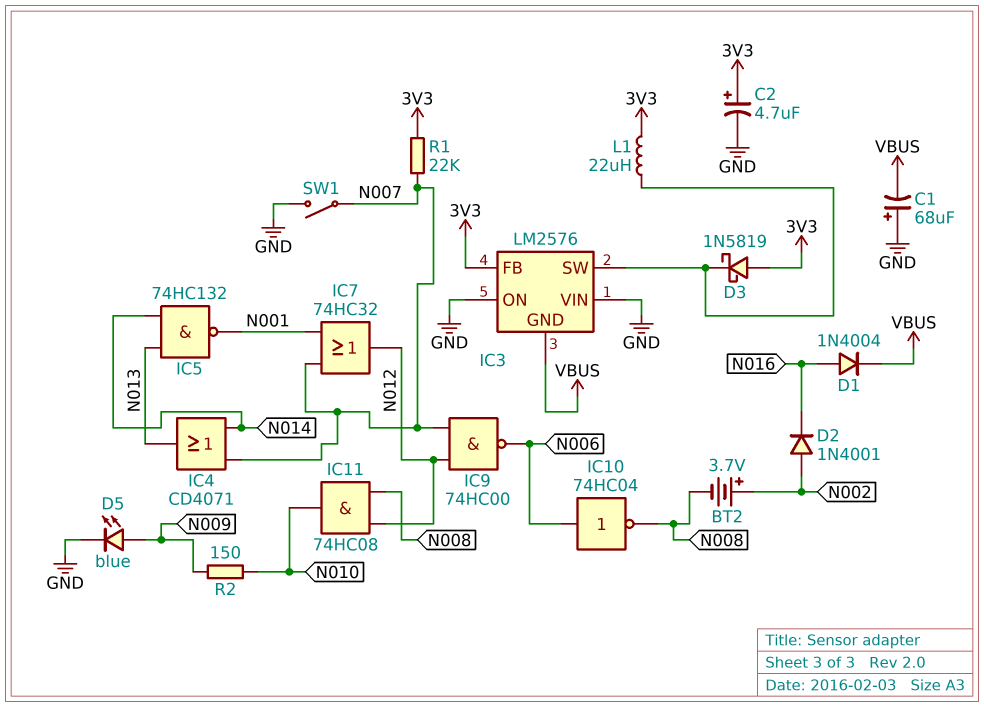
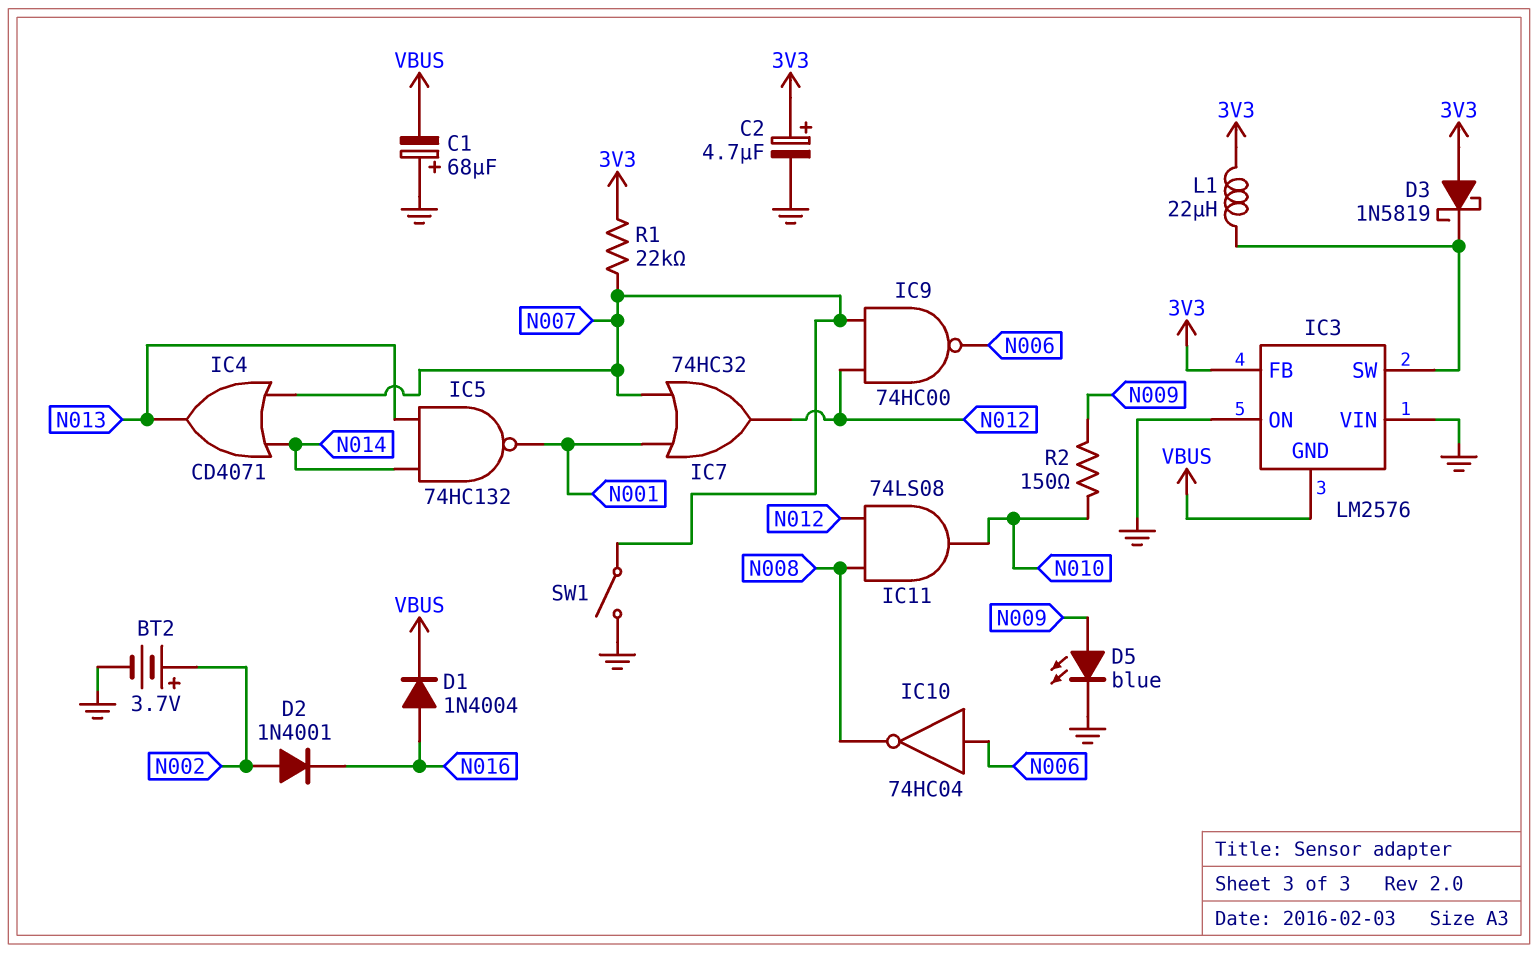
BT2: 3.7V (plus N002, minus N008) -> 3.7V (plus N002, minus GND)
IC11: AND 74HC08 (in N008, in N012, out N010) -> AND 74LS08 (in N008, in N012, out N010)

